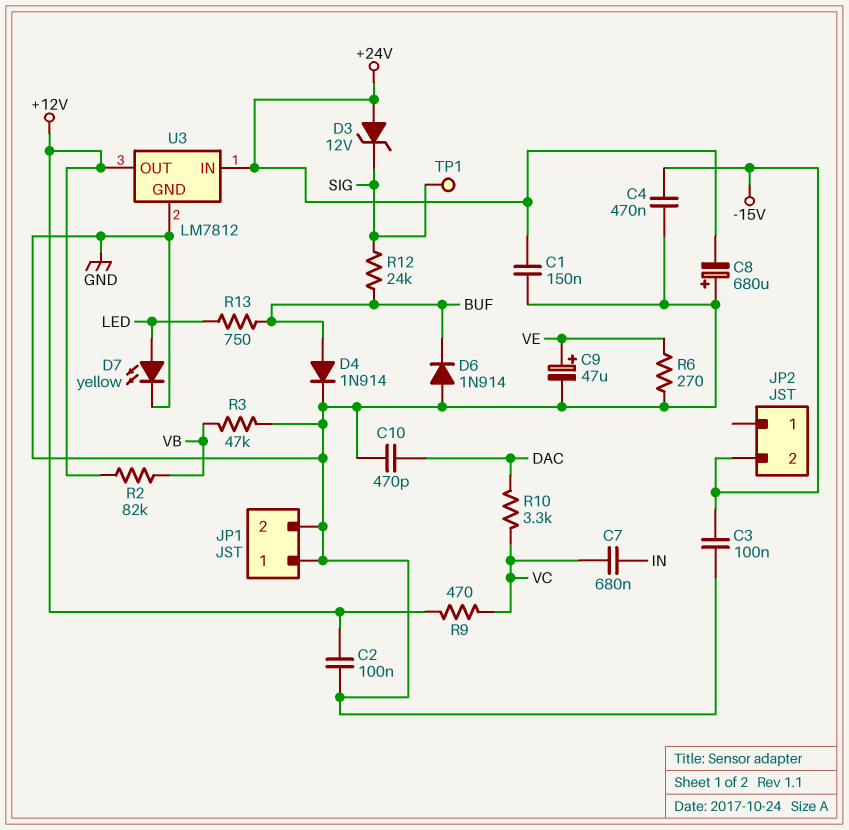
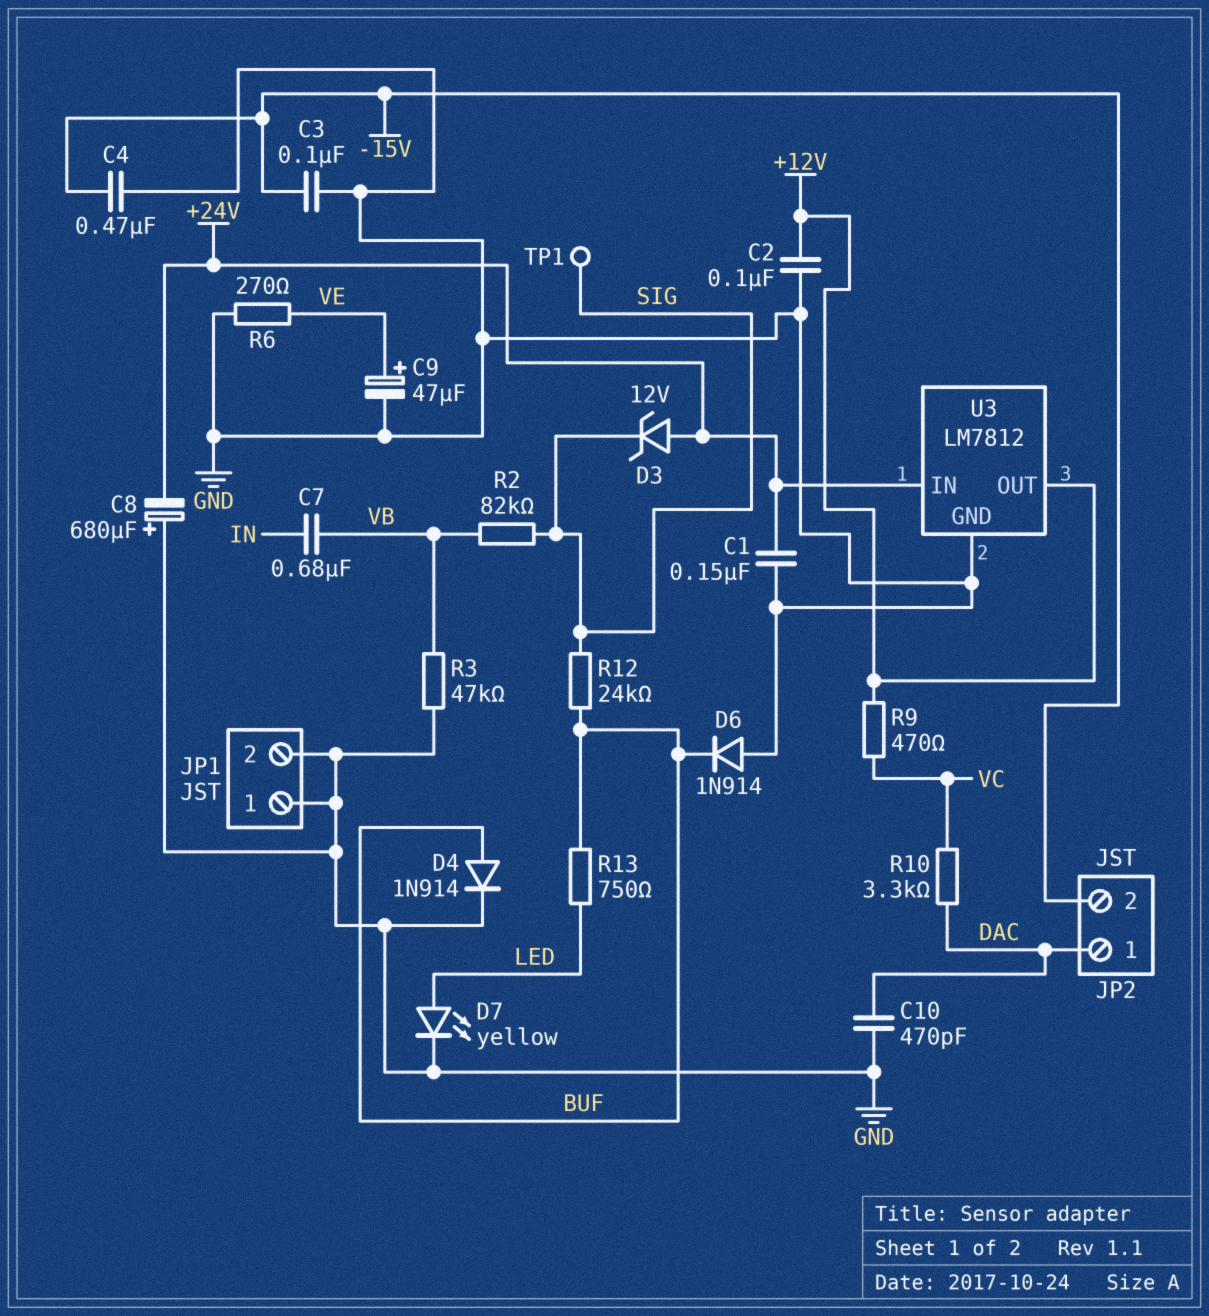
C7: 680nF (IN, VC) -> 680nF (IN, VB)
JP2 pin 1: none -> DAC
R2: 82k (+12V, VB) -> 82k (SIG, VB)

